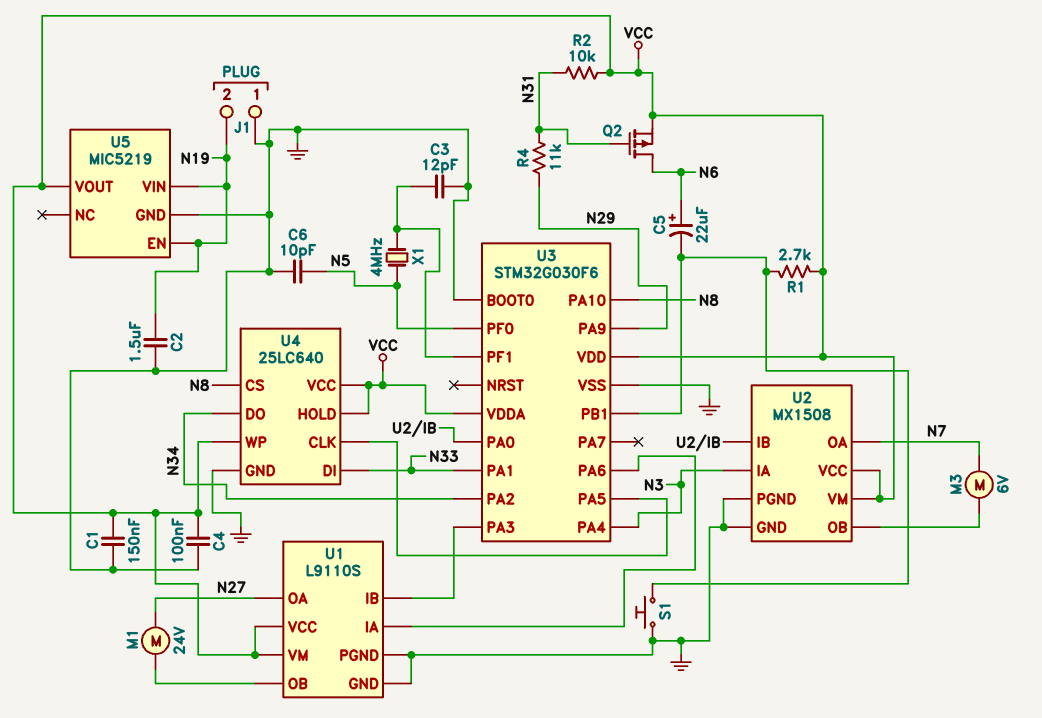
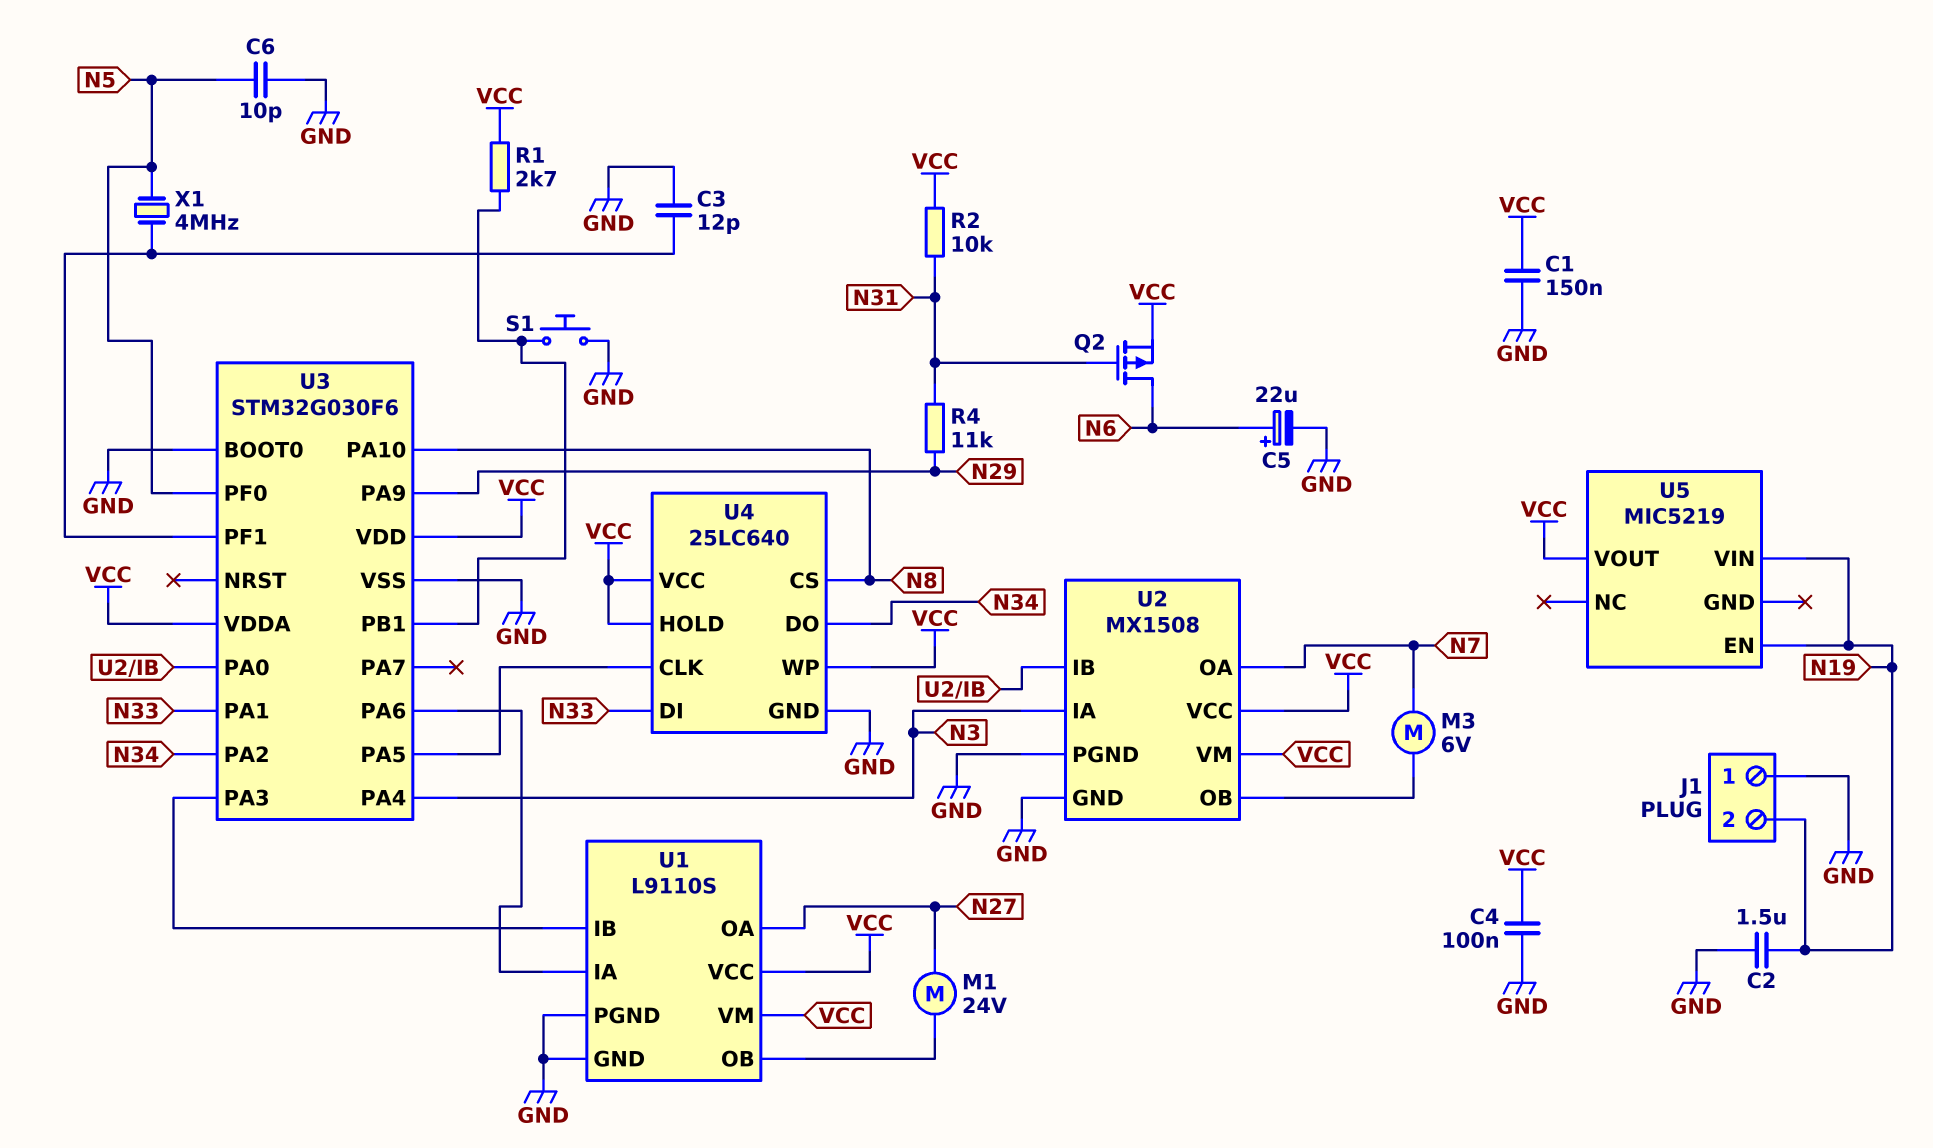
C5: 22uF (plus N6, minus U3/PB1) -> 22uF (plus N6, minus GND)
U5 pin GND: GND -> none

